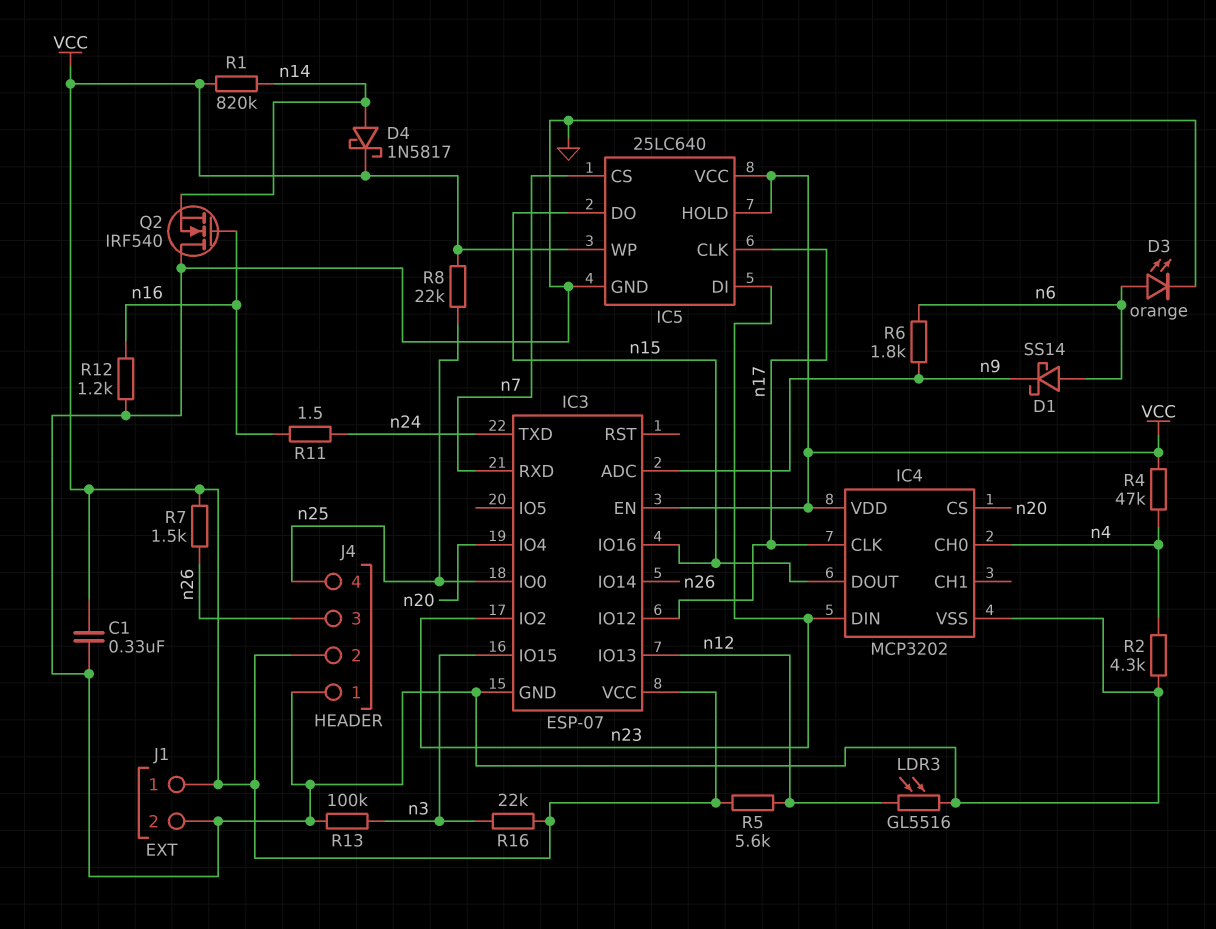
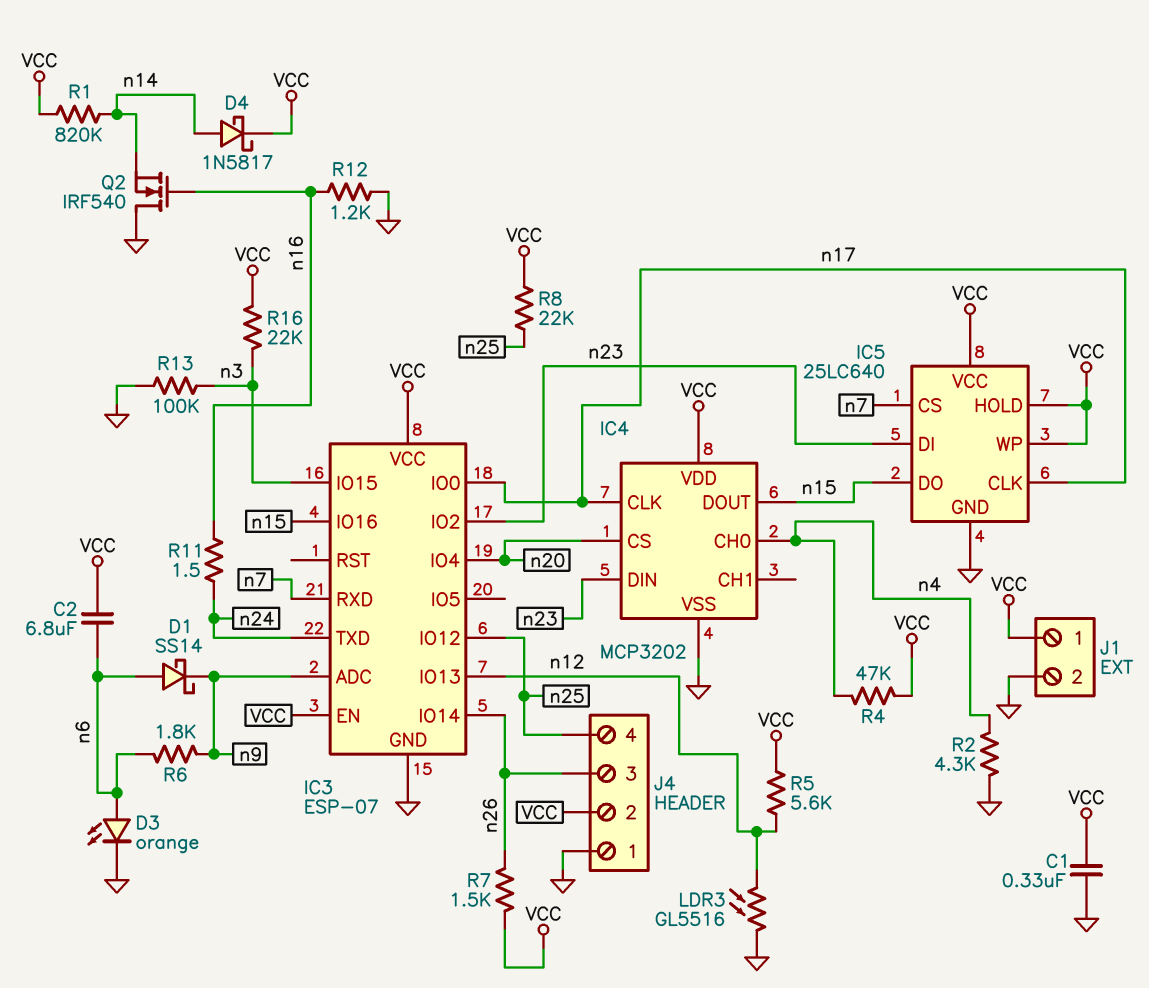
C2: none -> 6.8uF (VCC, n6)
IC3 pin IO0: n25 -> n17
IC3 pin IO12: n17 -> n25

